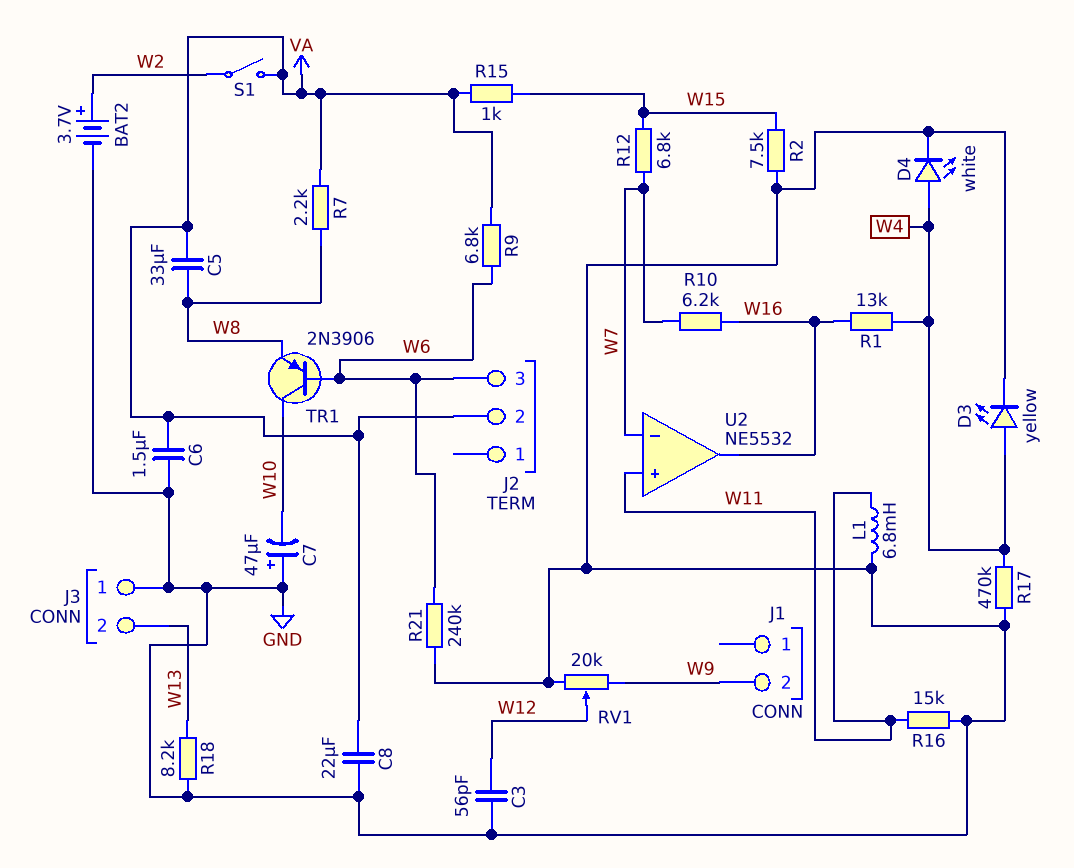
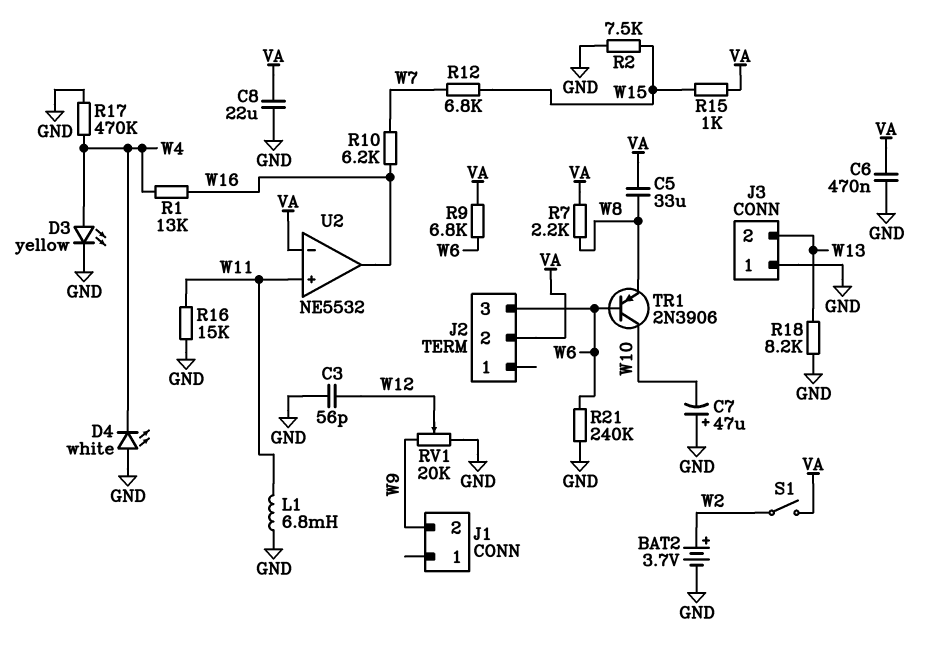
C6: 1.5uF (GND, VA) -> 470nF (GND, VA)
D4: LED white (A W4, K GND) -> LED white (A GND, K W4)
U2 pin in-: W7 -> VA

